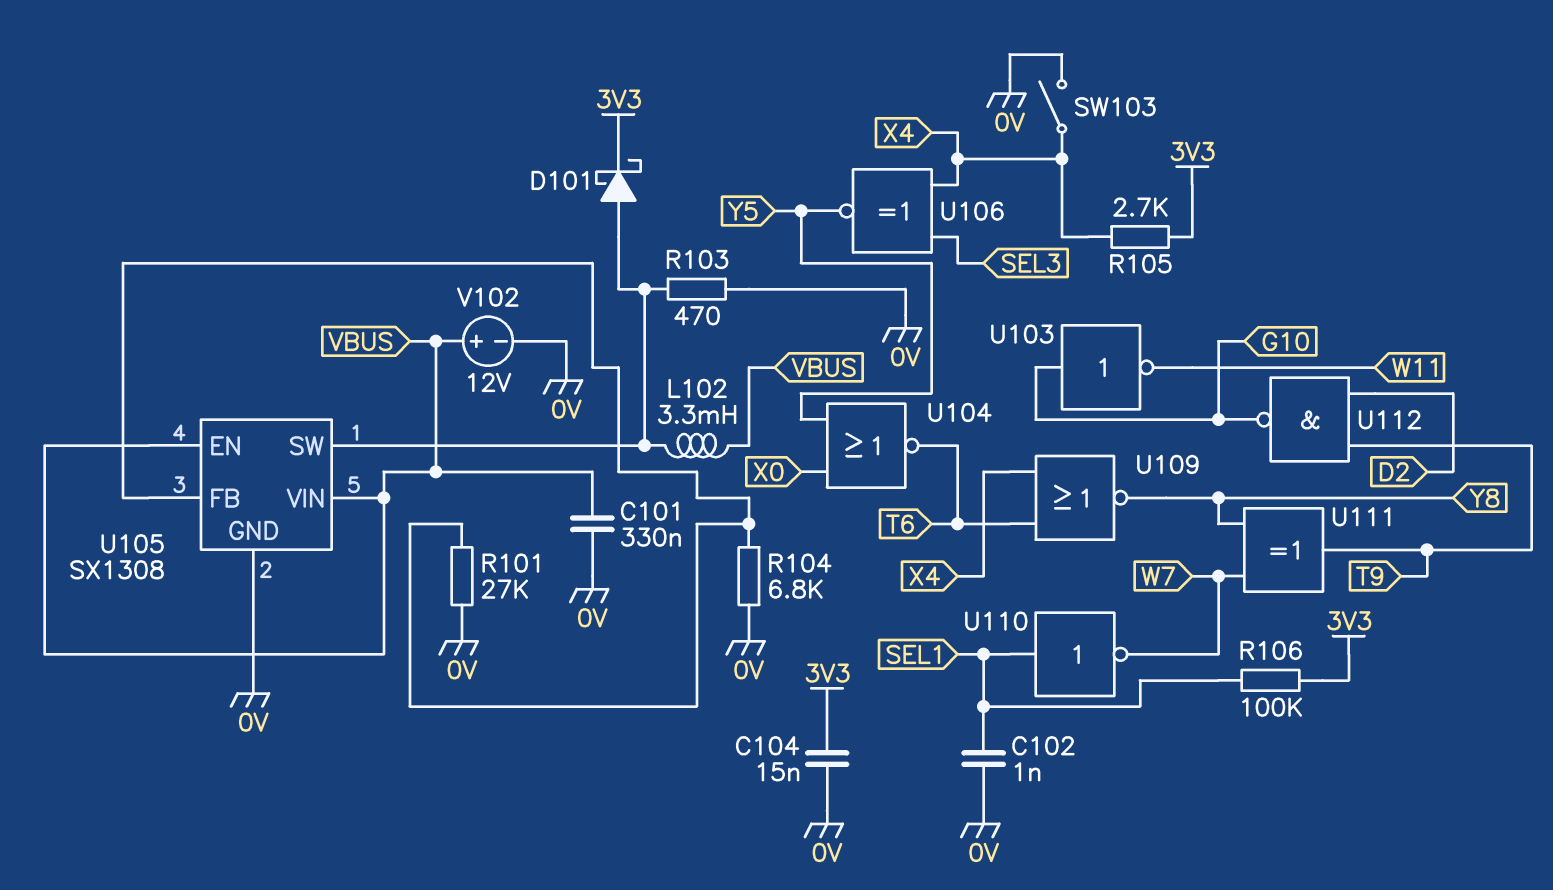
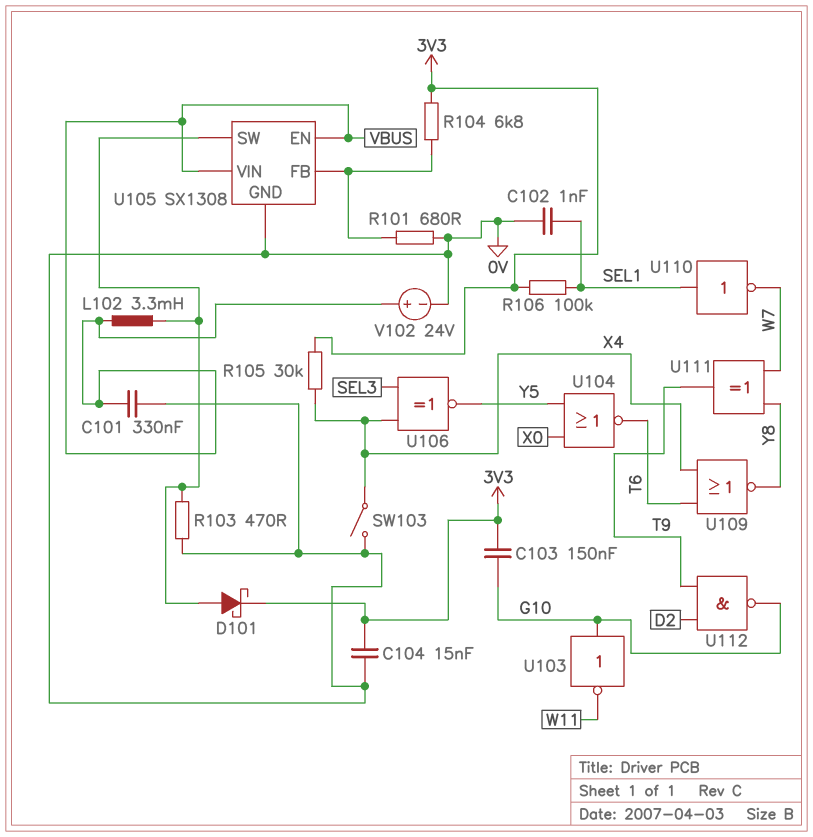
C103: none -> 150nF (3V3, G10)
R101: 27k (0V, U105/FB) -> 680 (0V, U105/FB)
R104: 6.8k (0V, U105/FB) -> 6.8k (3V3, U105/FB)
R105: 2.7k (3V3, X4) -> 30k (3V3, X4)
V102: 12V (plus VBUS, minus 0V) -> 24V (plus VBUS, minus 0V)

